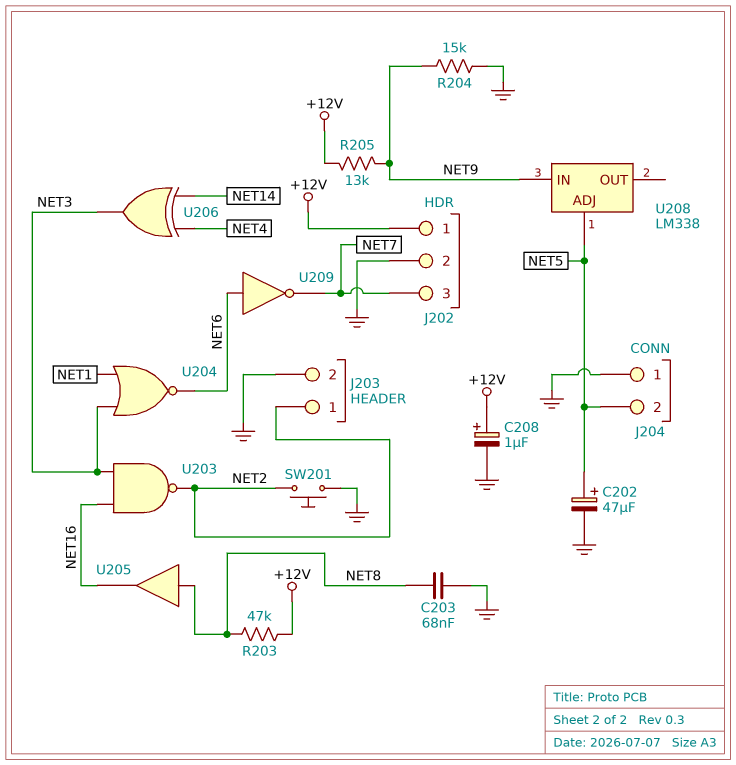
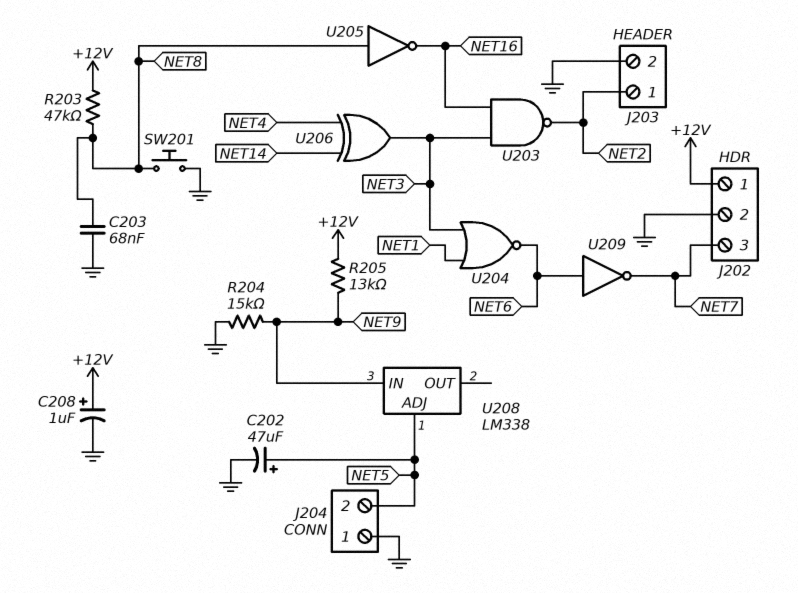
SW201: button (GND, NET2) -> button (GND, NET8)
U205: buffer (in NET8, out NET16) -> NOT (in NET8, out NET16)

